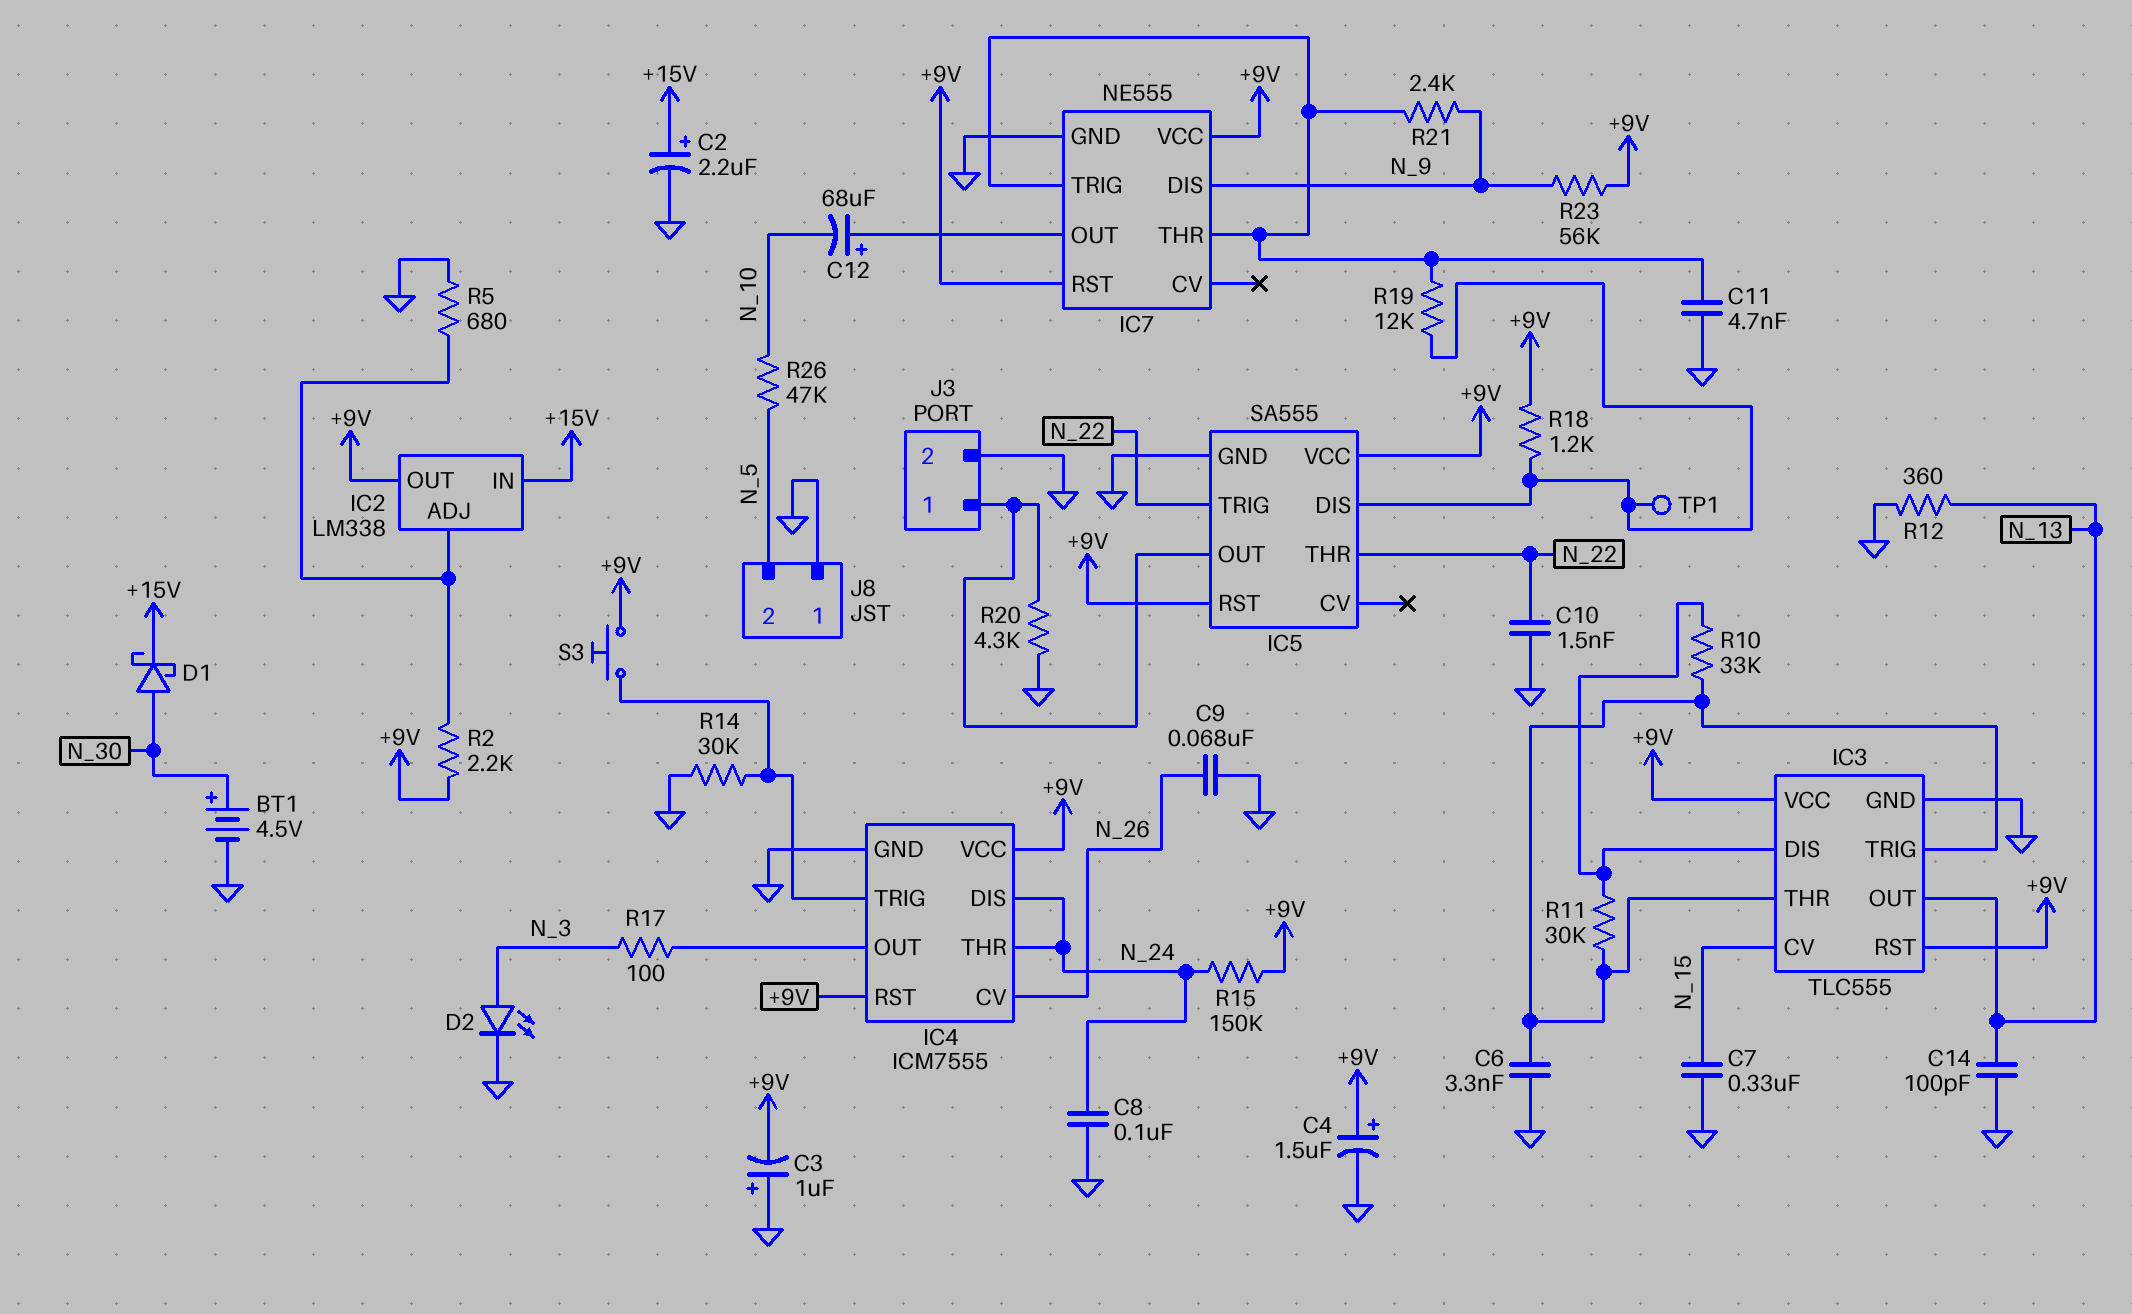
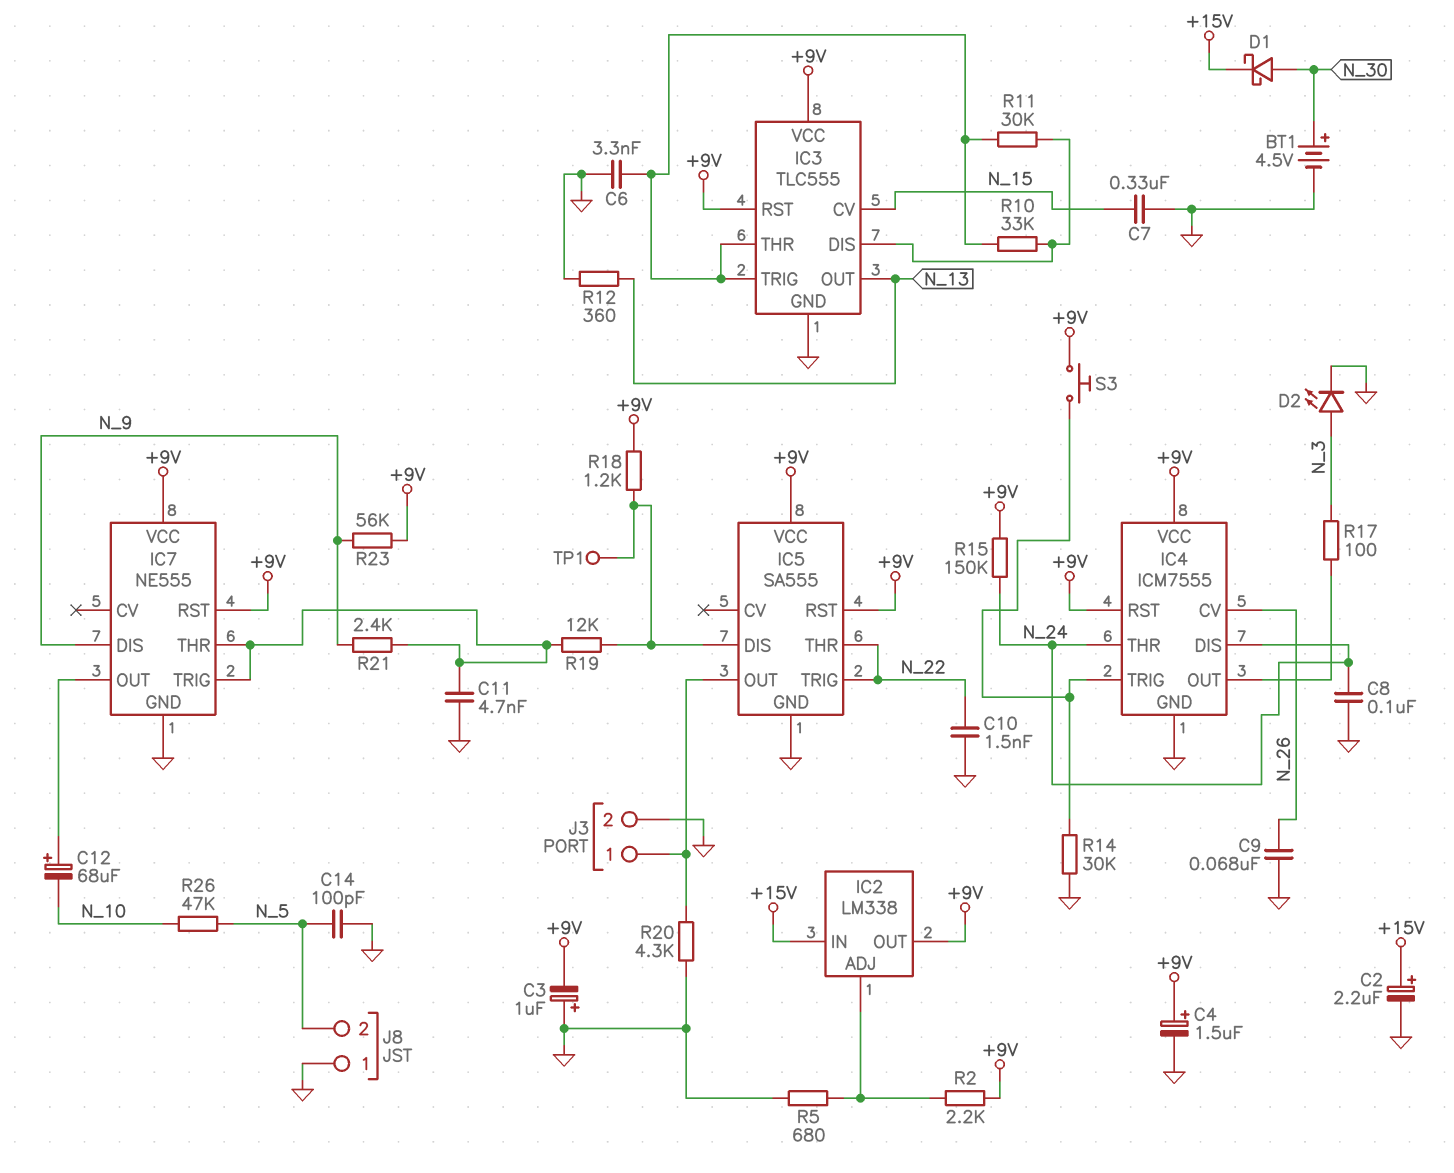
C14: 100pF (GND, N_13) -> 100pF (GND, N_5)

